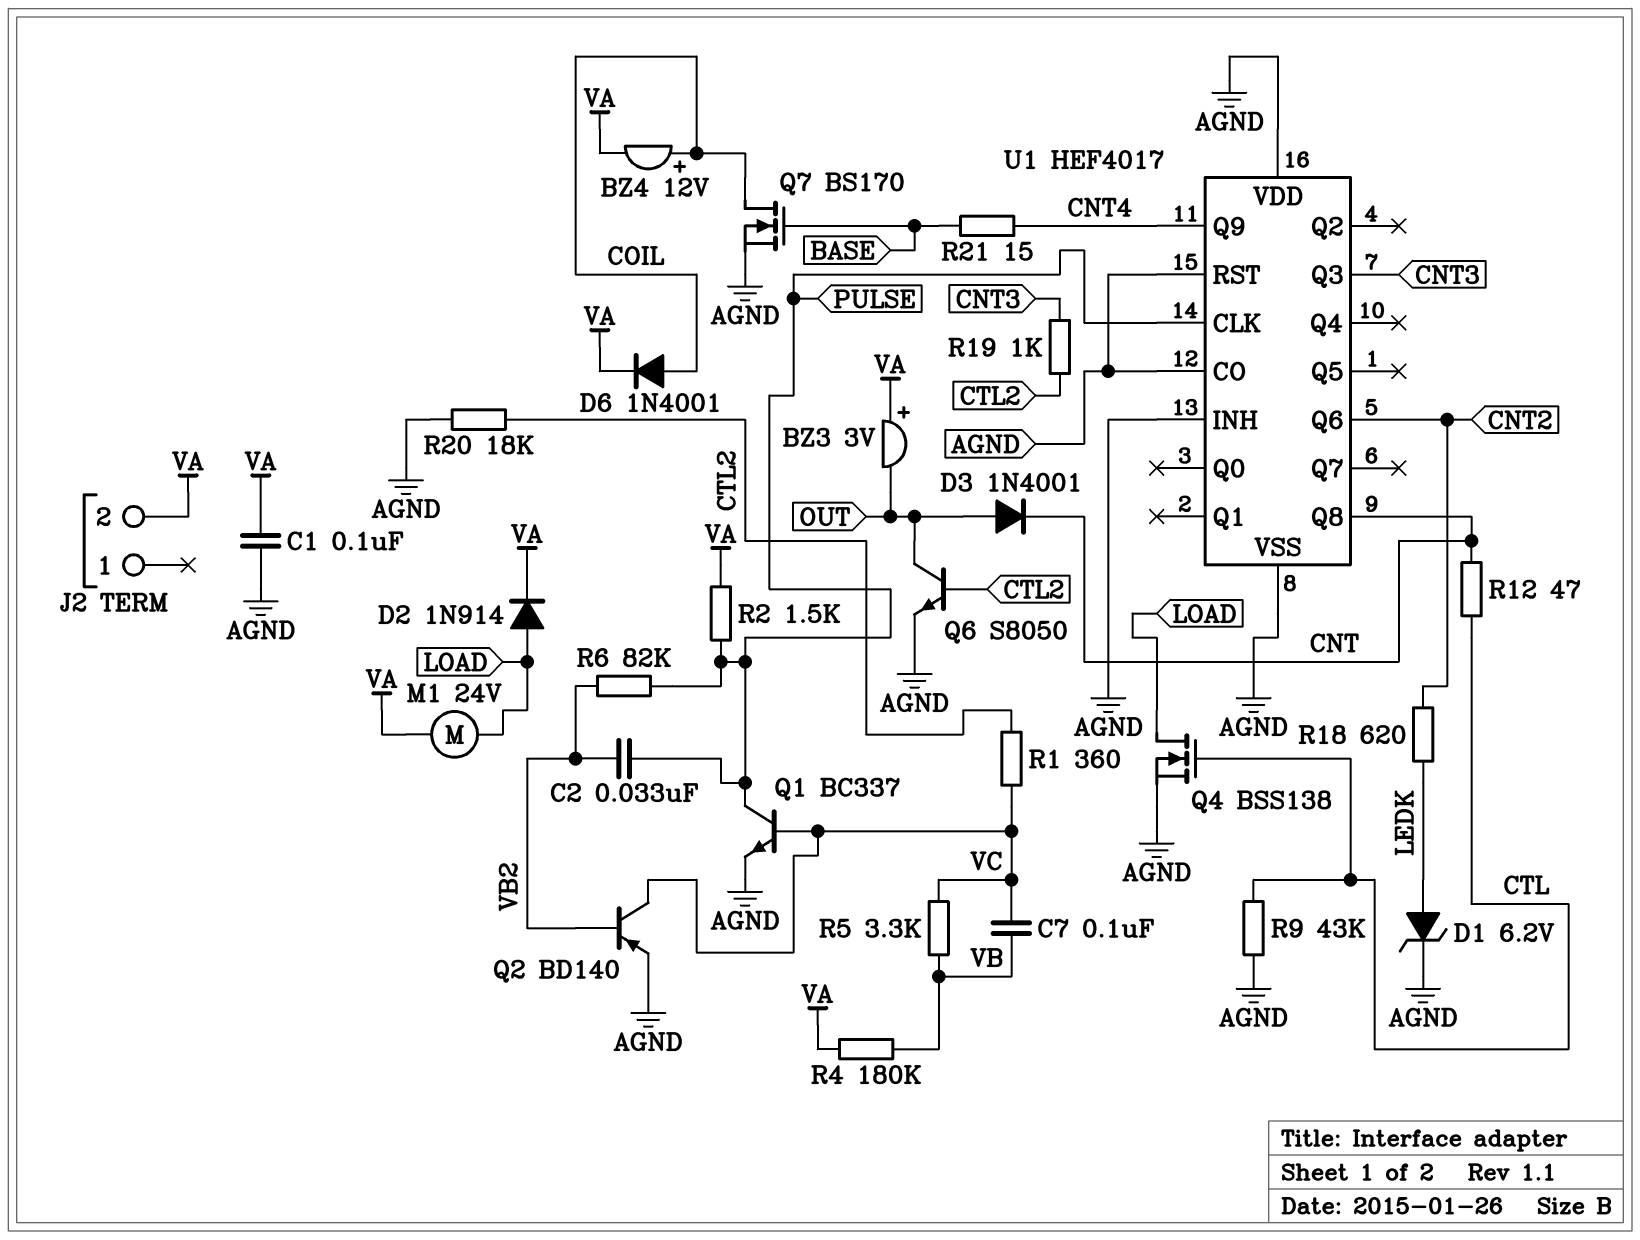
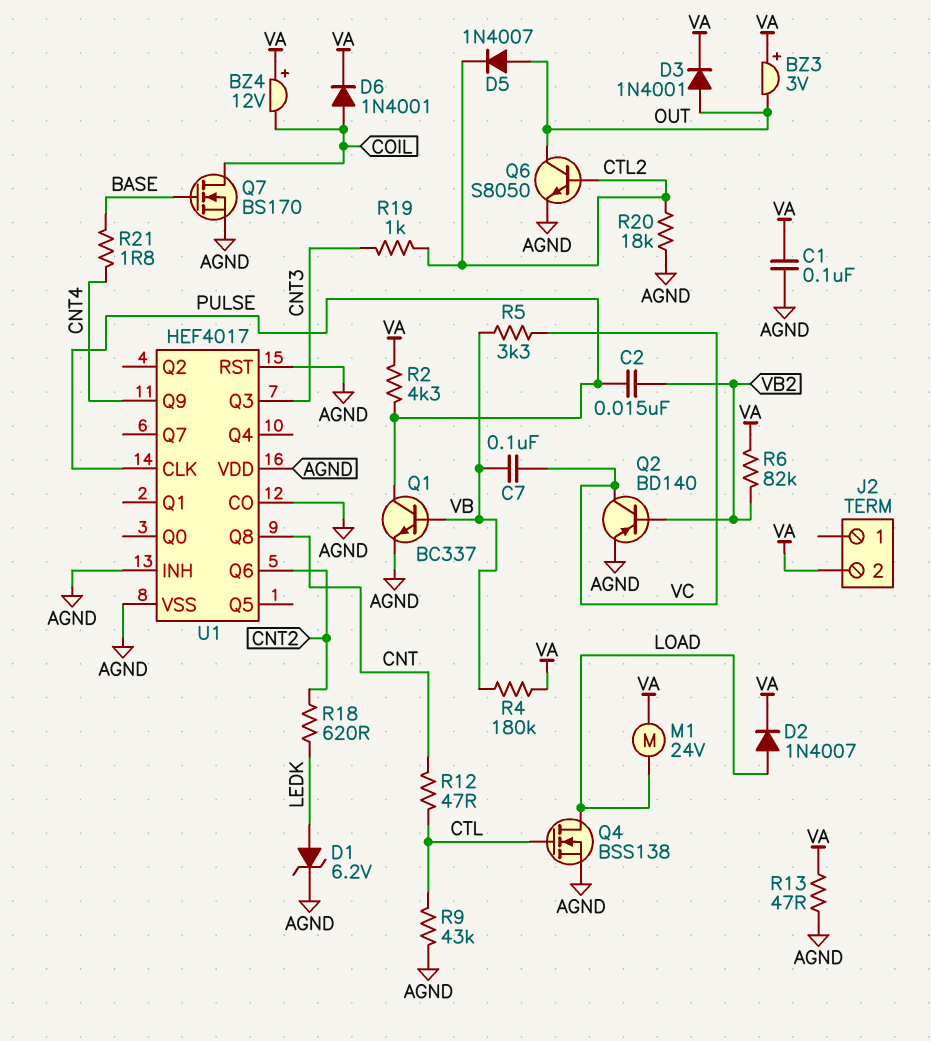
BZ4: buzzer 12V (plus COIL, minus VA) -> buzzer 12V (plus VA, minus COIL)
C2: 33nF (PULSE, VB2) -> 15nF (PULSE, VB2)
D2: diode 1N914 (A LOAD, K VA) -> diode 1N4007 (A LOAD, K VA)
D3: diode 1N4001 (A OUT, K CNT) -> diode 1N4001 (A OUT, K VA)
D5: none -> diode 1N4007 (A OUT, K CTL2)
Q1: NPN BC337 (B VC, C PULSE, E AGND) -> NPN BC337 (B VB, C PULSE, E AGND)
R1: 360 (CTL2, VC) -> none
R2: 1.5k (PULSE, VA) -> 4.3k (PULSE, VA)
R6: 82k (PULSE, VB2) -> 82k (VA, VB2)
R13: none -> 47 (AGND, VA)
R21: 15 (BASE, CNT4) -> 1.8 (BASE, CNT4)

